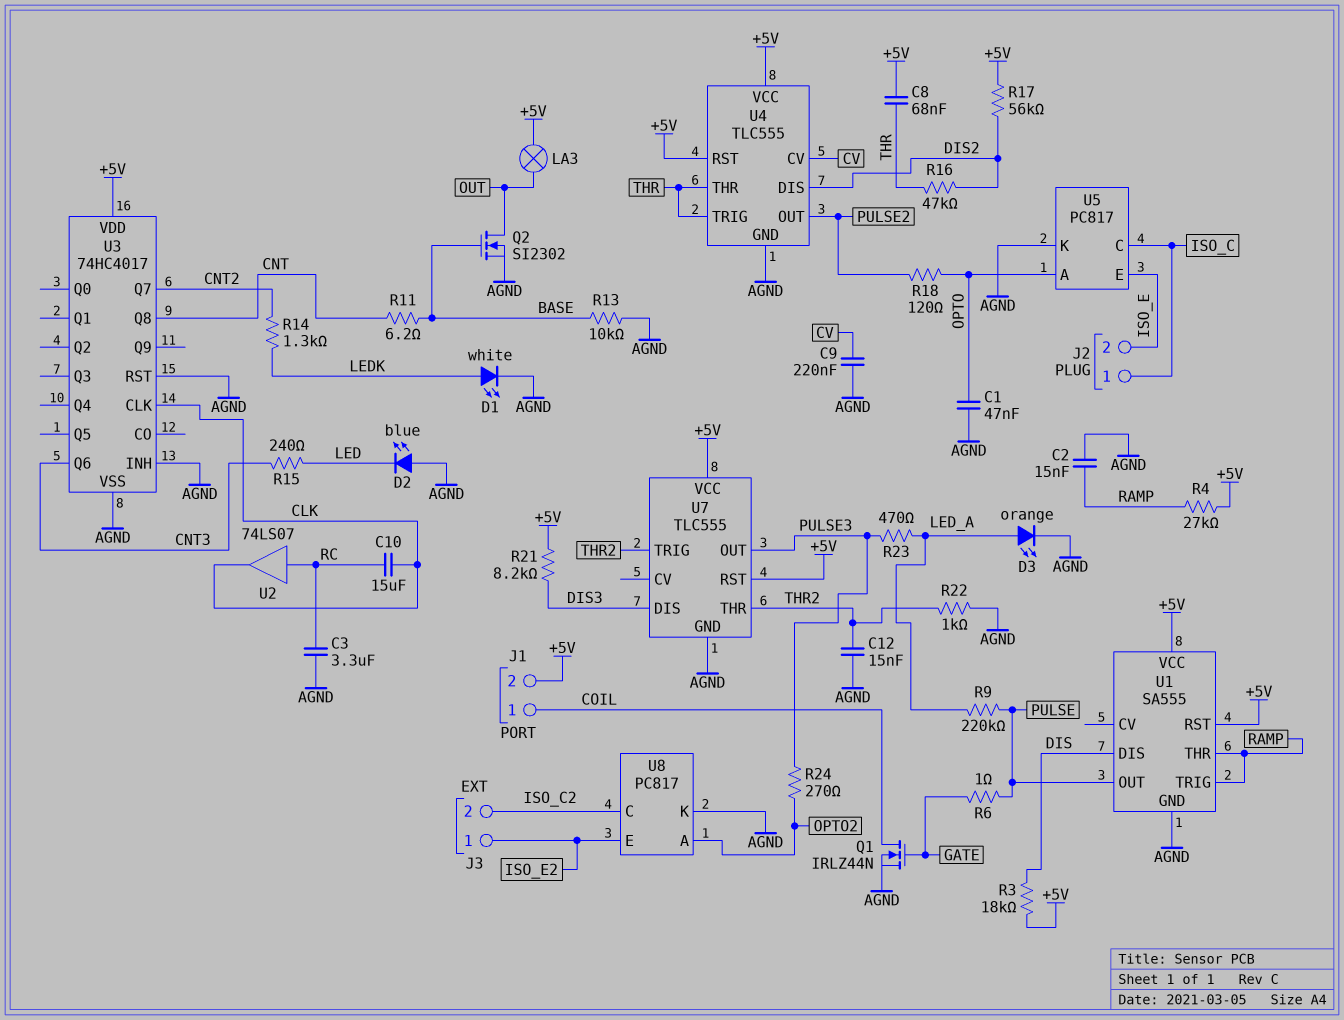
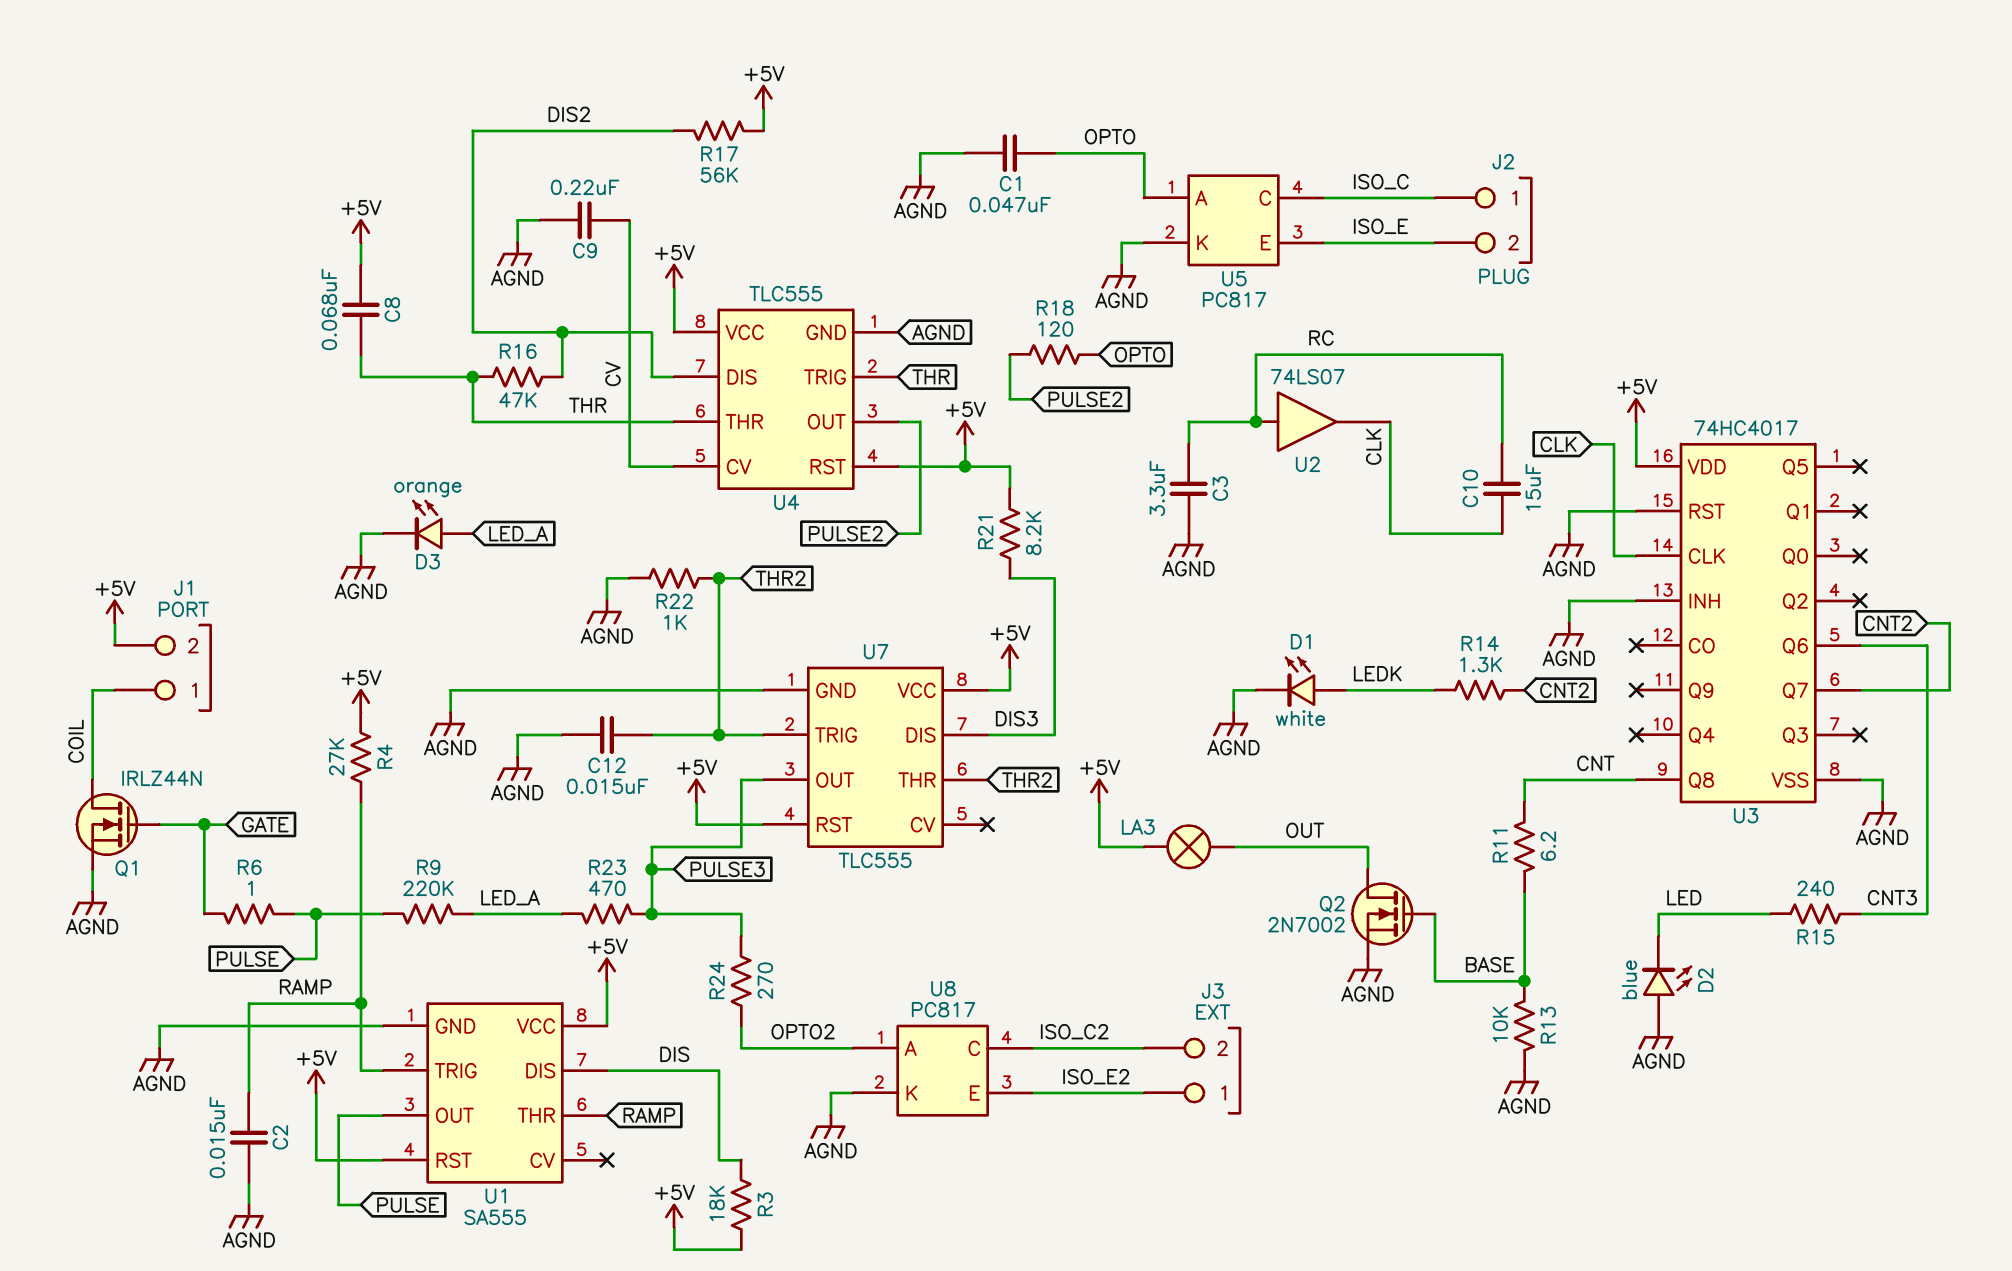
Q2: NMOS SI2302 (G BASE, D OUT, S AGND) -> NMOS 2N7002 (G BASE, D OUT, S AGND)

